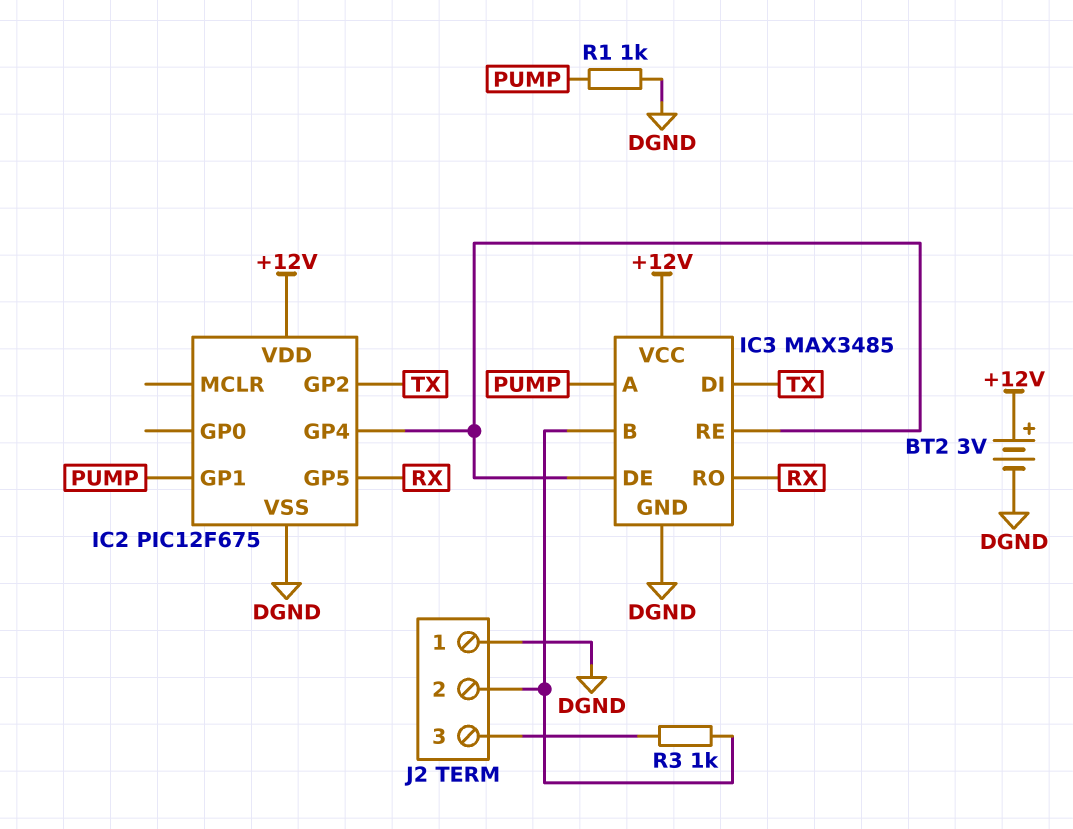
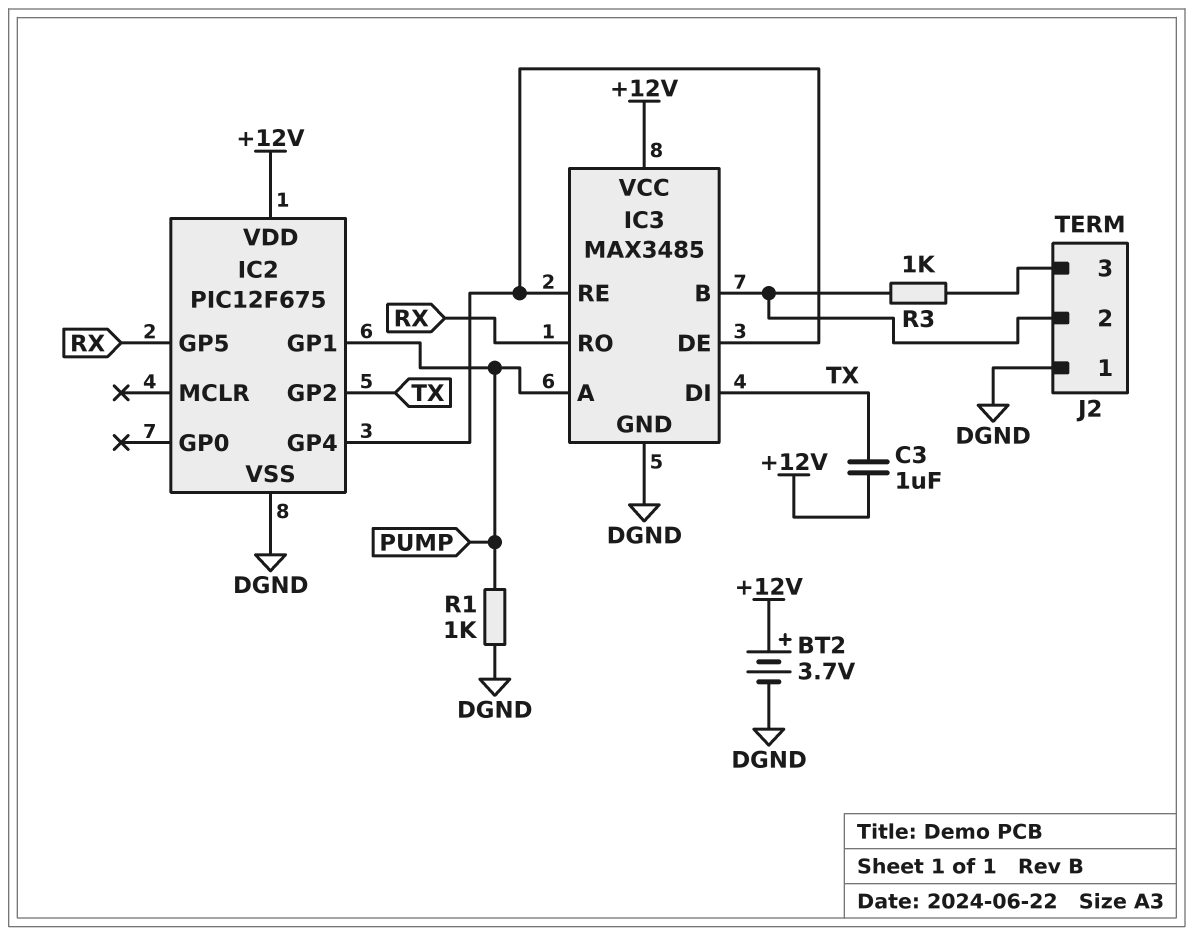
BT2: 3V (plus +12V, minus DGND) -> 3.7V (plus +12V, minus DGND)
C3: none -> 1uF (+12V, TX)

